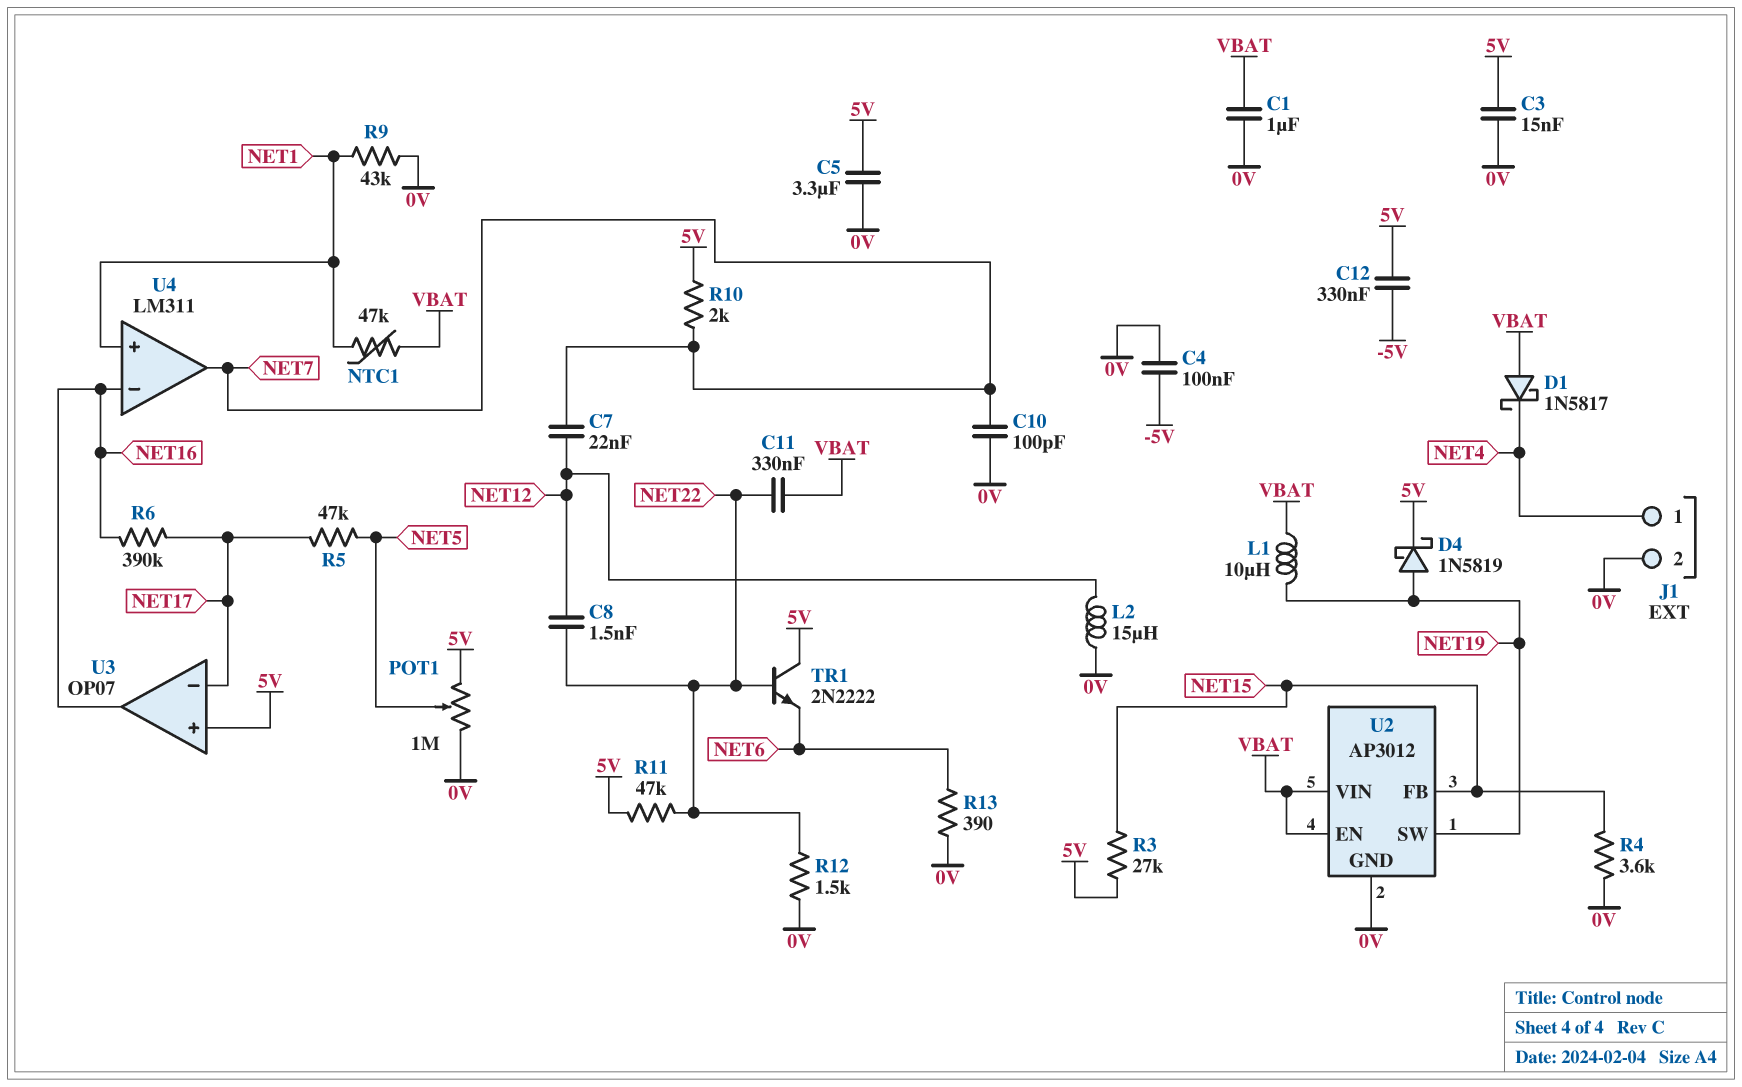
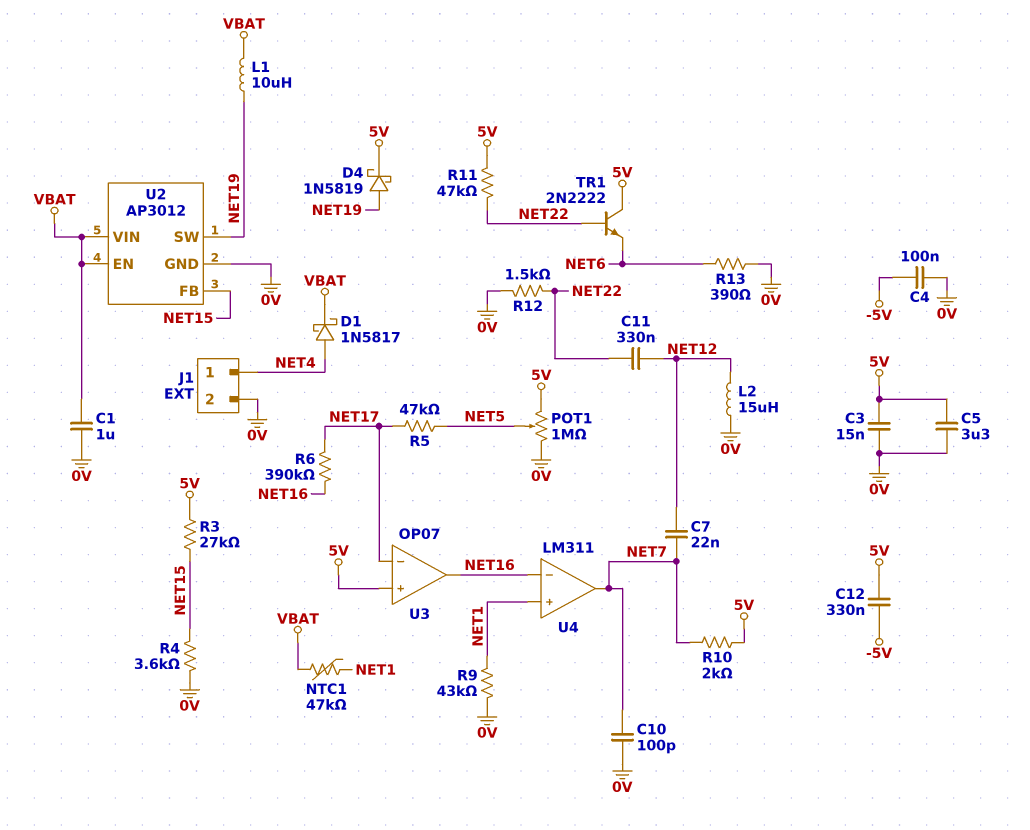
C8: 1.5nF (NET12, NET22) -> none
C11: 330nF (NET22, VBAT) -> 330nF (NET12, NET22)
D1: schottky 1N5817 (A VBAT, K NET4) -> schottky 1N5817 (A NET4, K VBAT)

